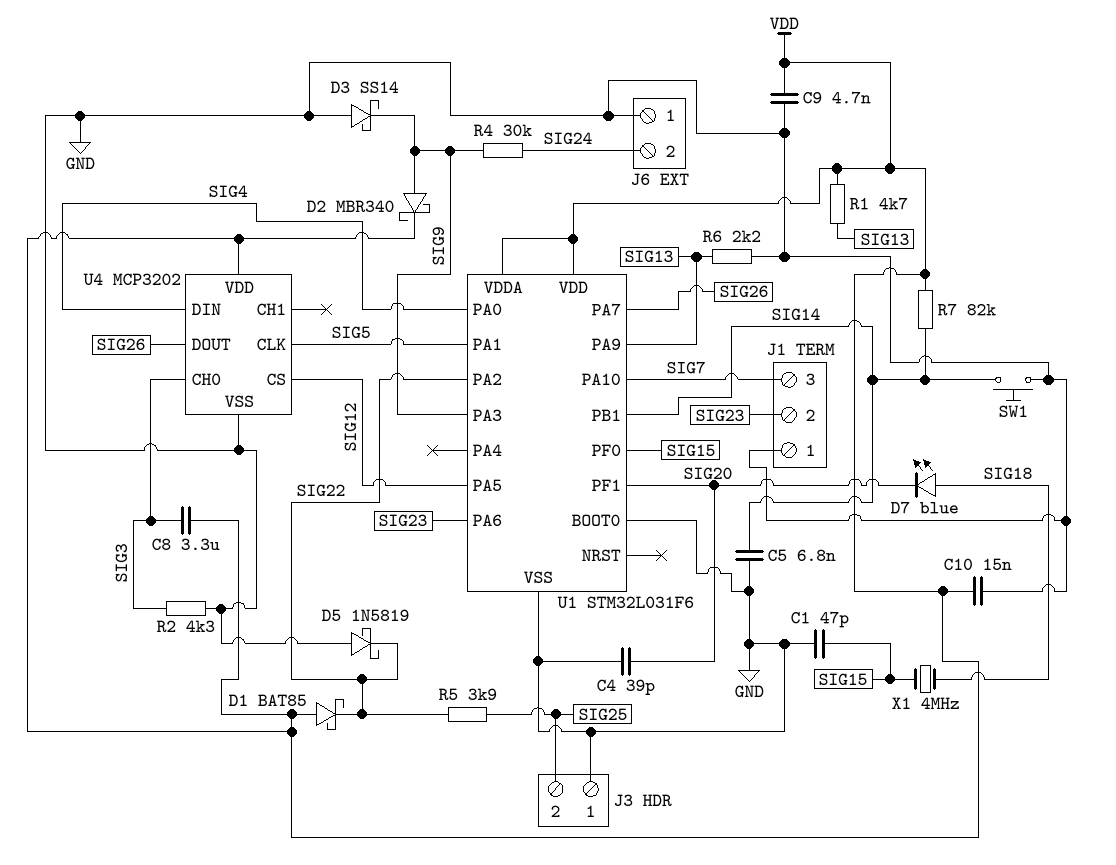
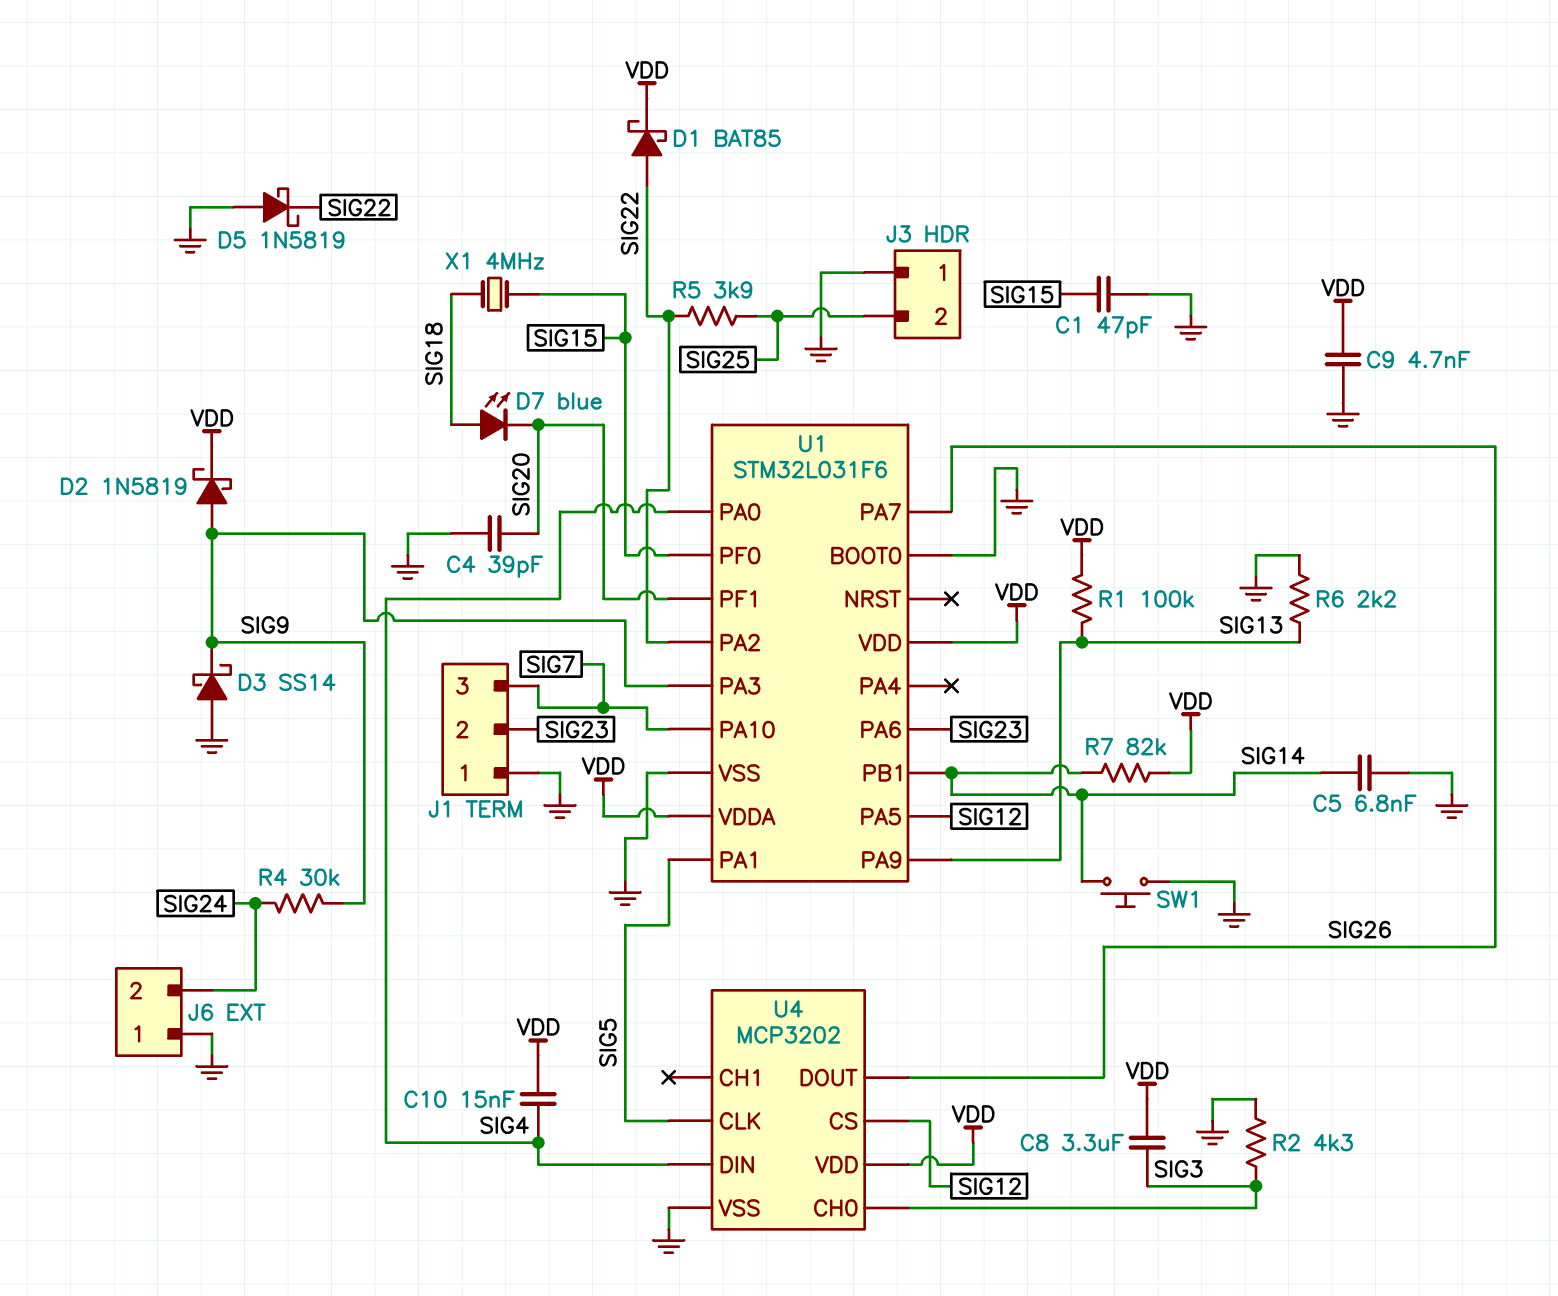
C10: 15nF (GND, VDD) -> 15nF (SIG4, VDD)
D1: schottky BAT85 (A VDD, K SIG22) -> schottky BAT85 (A SIG22, K VDD)
D2: schottky MBR340 (A SIG9, K VDD) -> schottky 1N5819 (A SIG9, K VDD)
R1: 4.7k (SIG13, VDD) -> 100k (SIG13, VDD)

